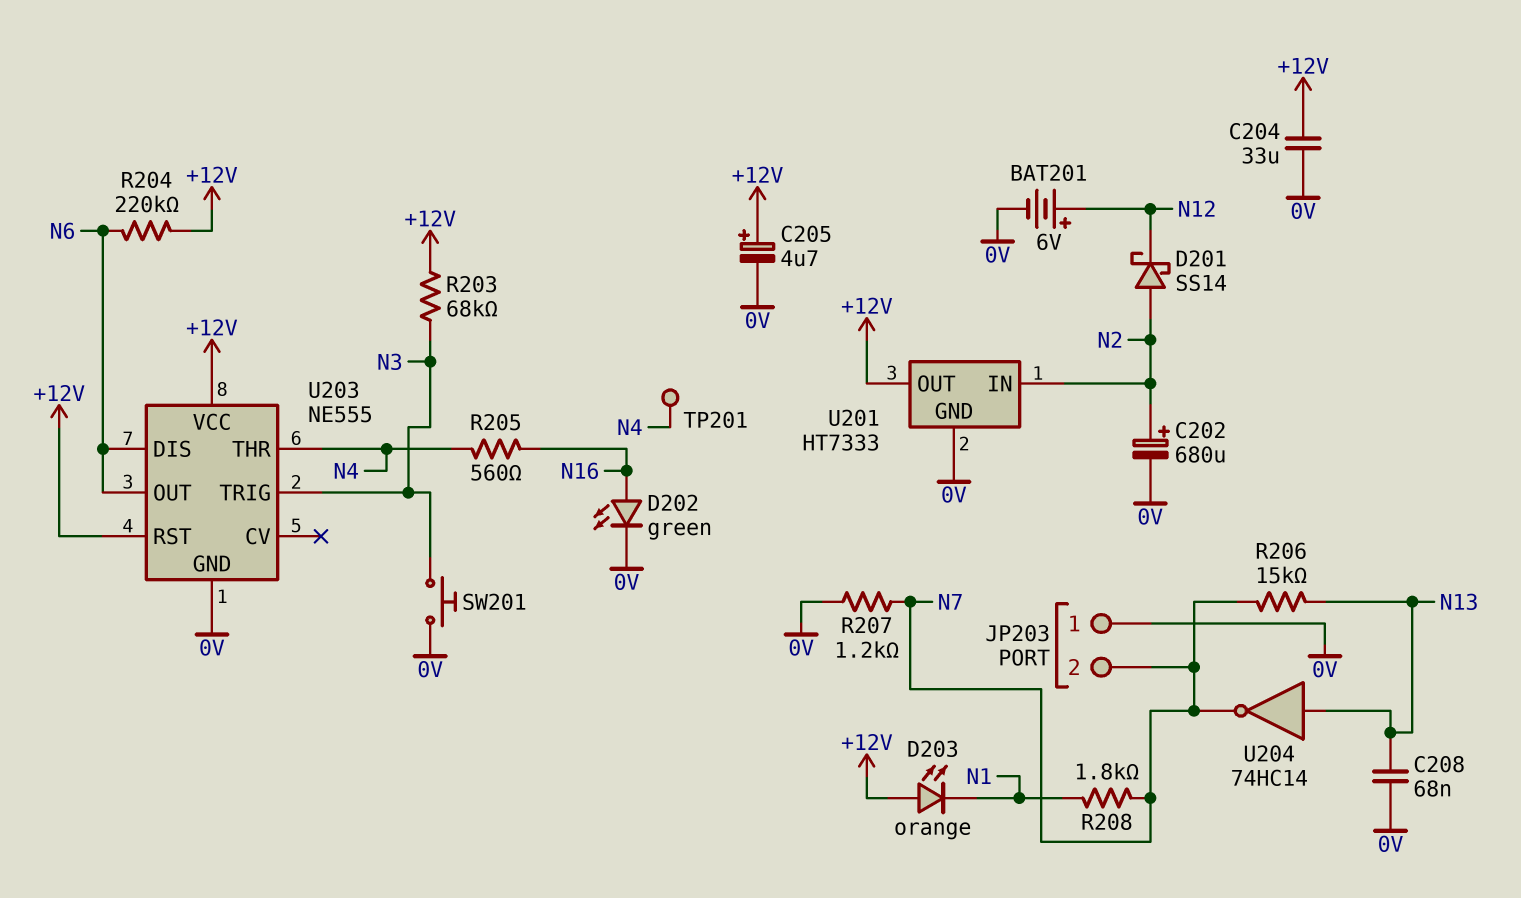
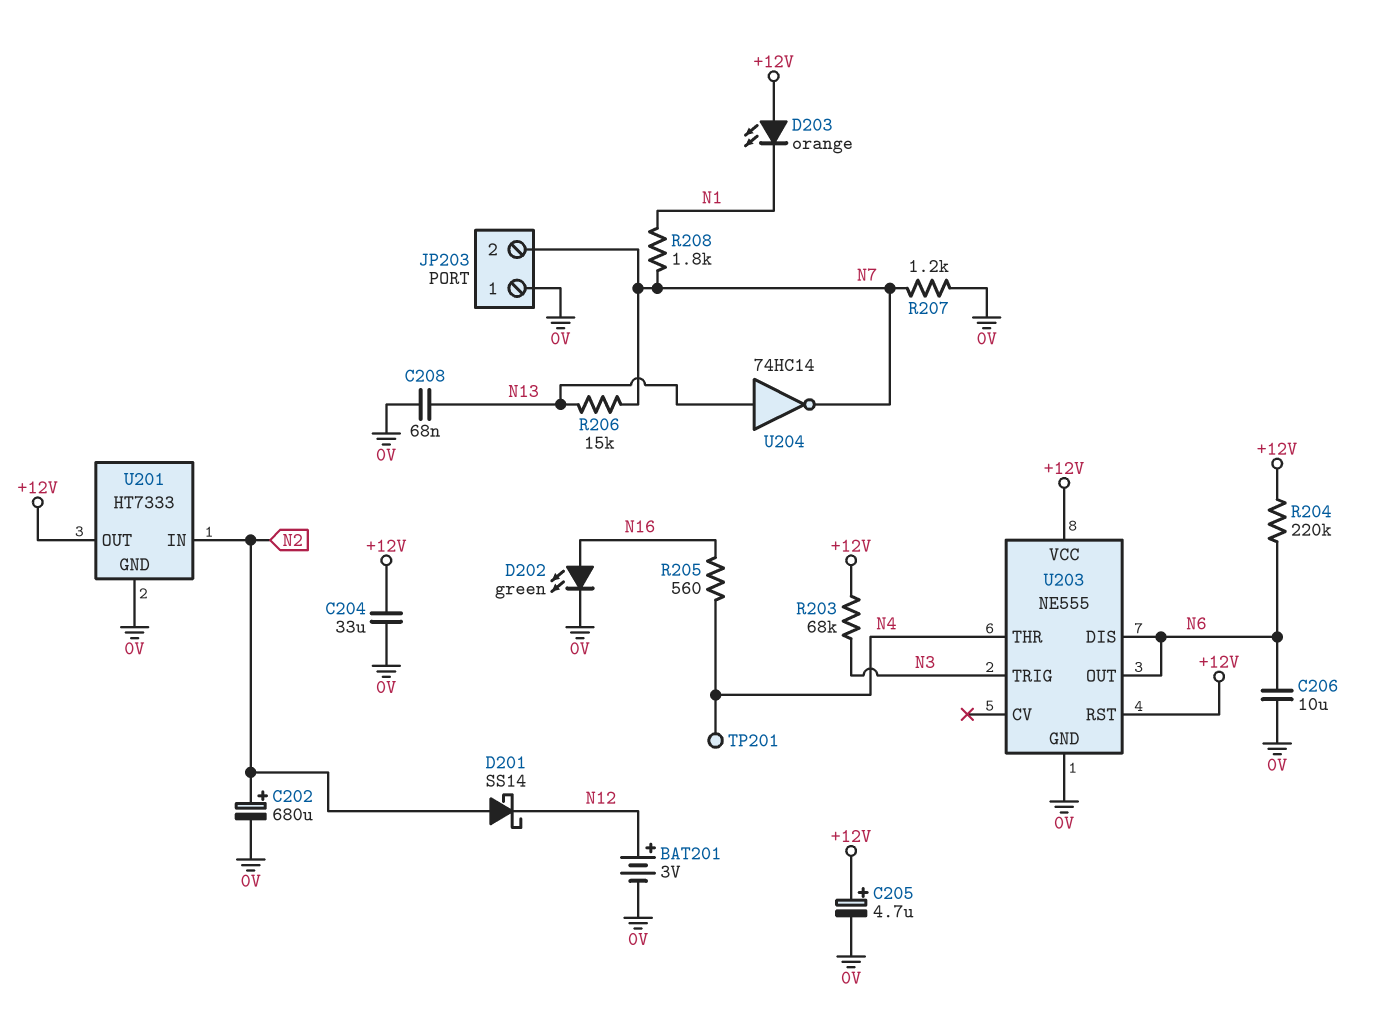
BAT201: 6V (plus N12, minus 0V) -> 3V (plus N12, minus 0V)
C206: none -> 10uF (0V, N6)
SW201: button (0V, N3) -> none

